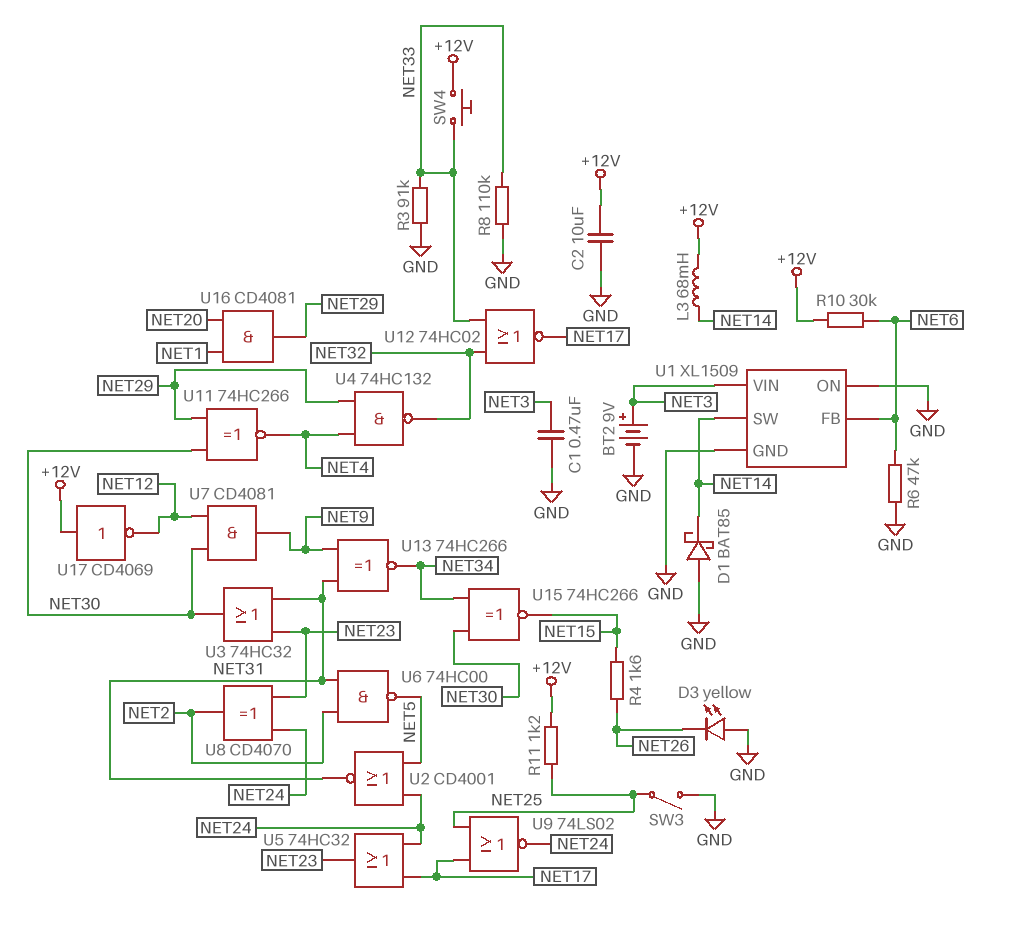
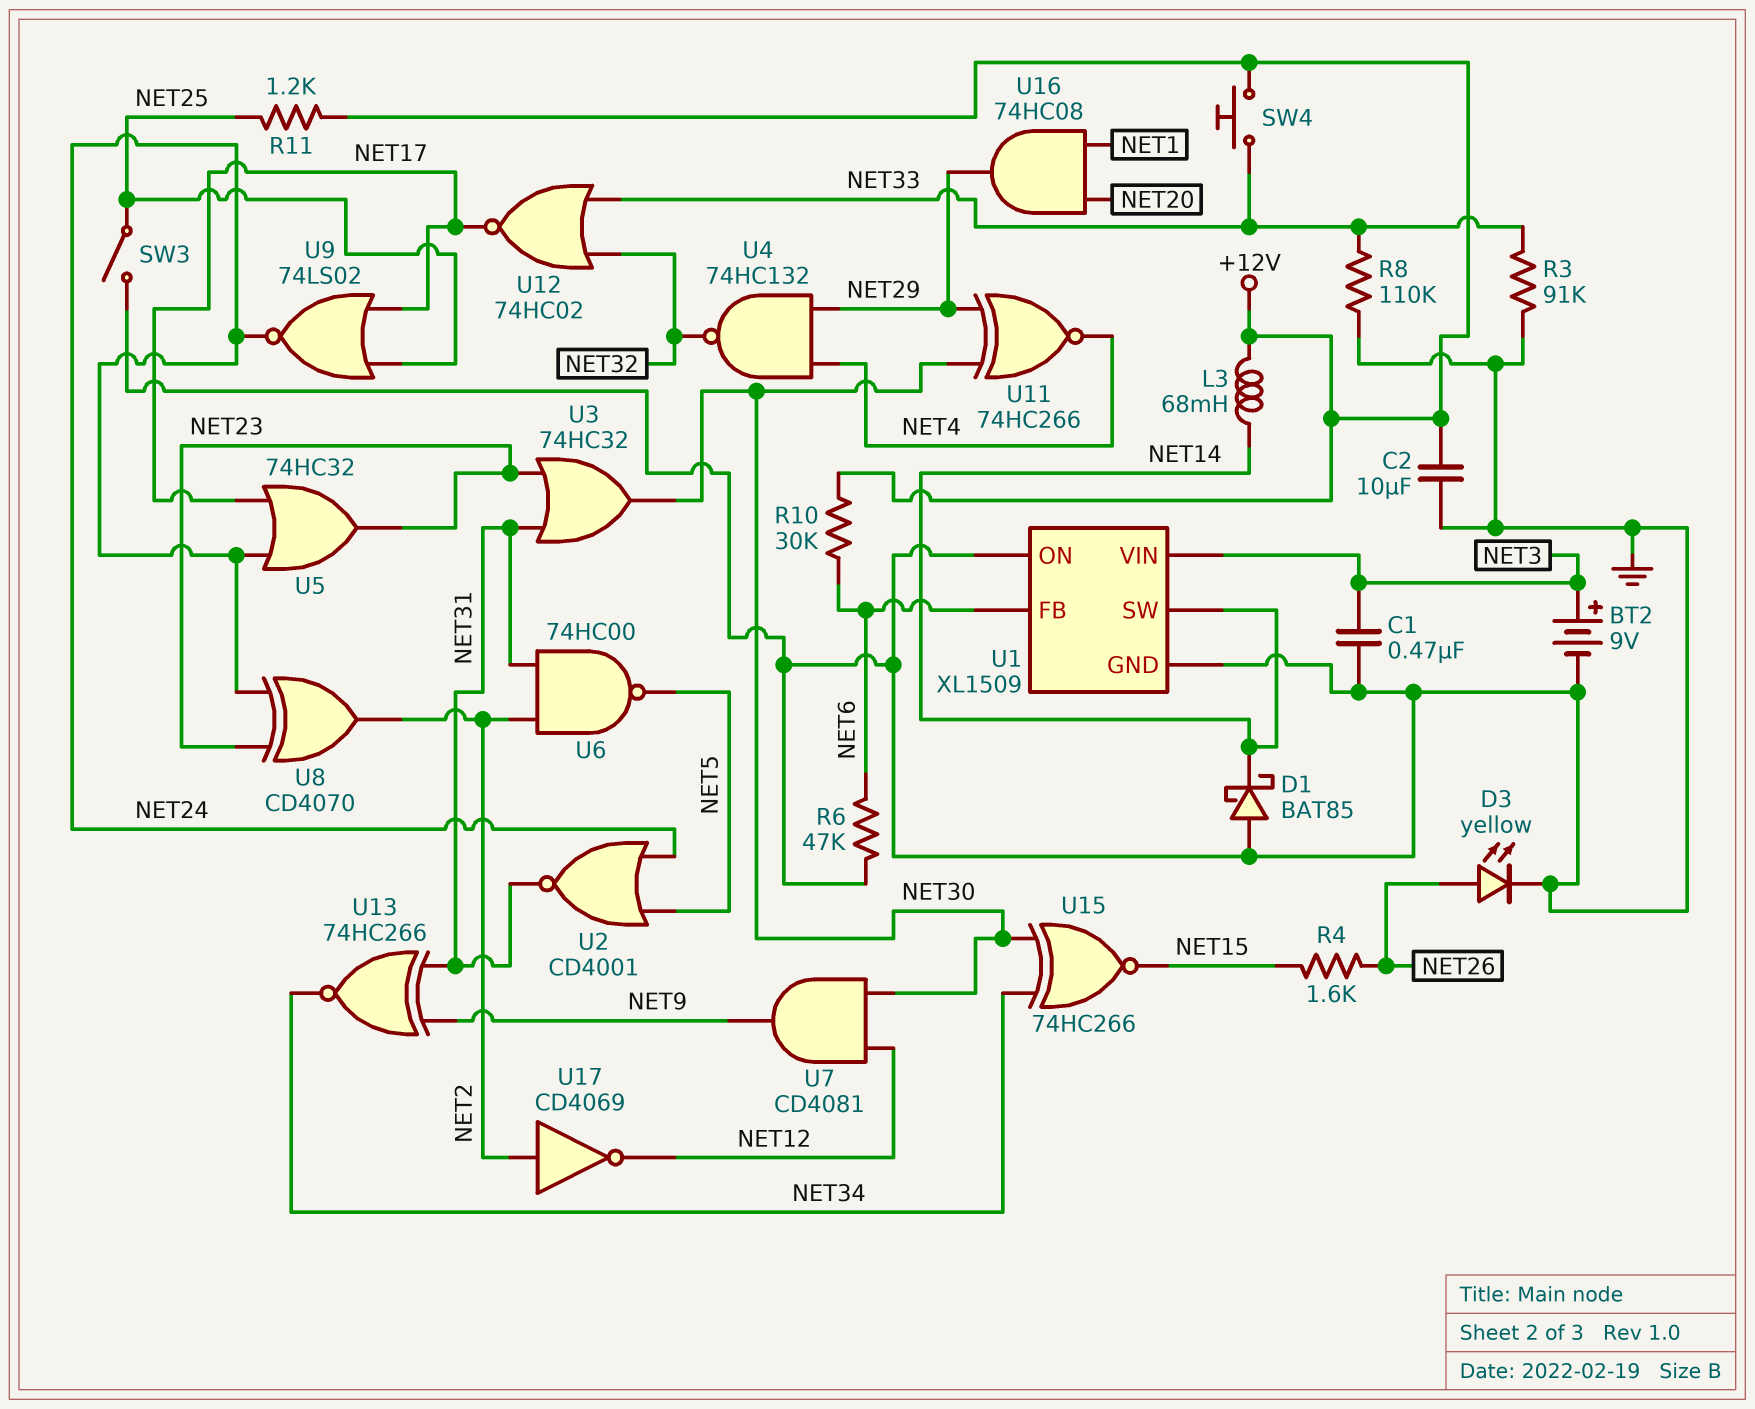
D3: LED yellow (A GND, K NET26) -> LED yellow (A NET26, K GND)
U16: AND CD4081 (in NET1, in NET20, out NET29) -> AND 74HC08 (in NET1, in NET20, out NET29)
U17: NOT CD4069 (in +12V, out NET12) -> NOT CD4069 (in NET2, out NET12)

